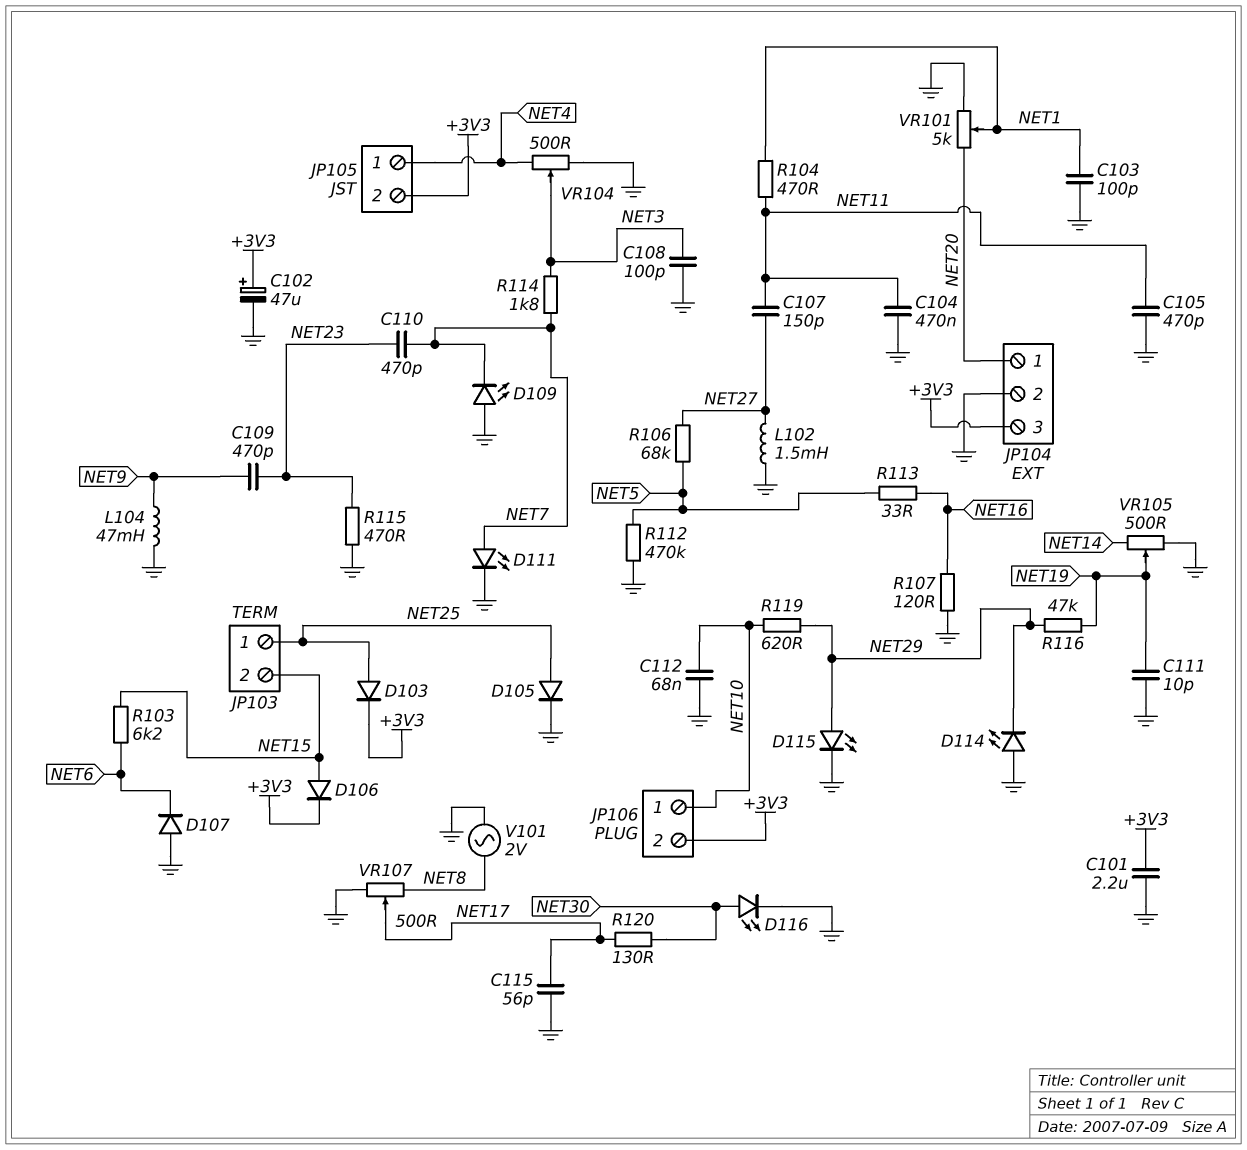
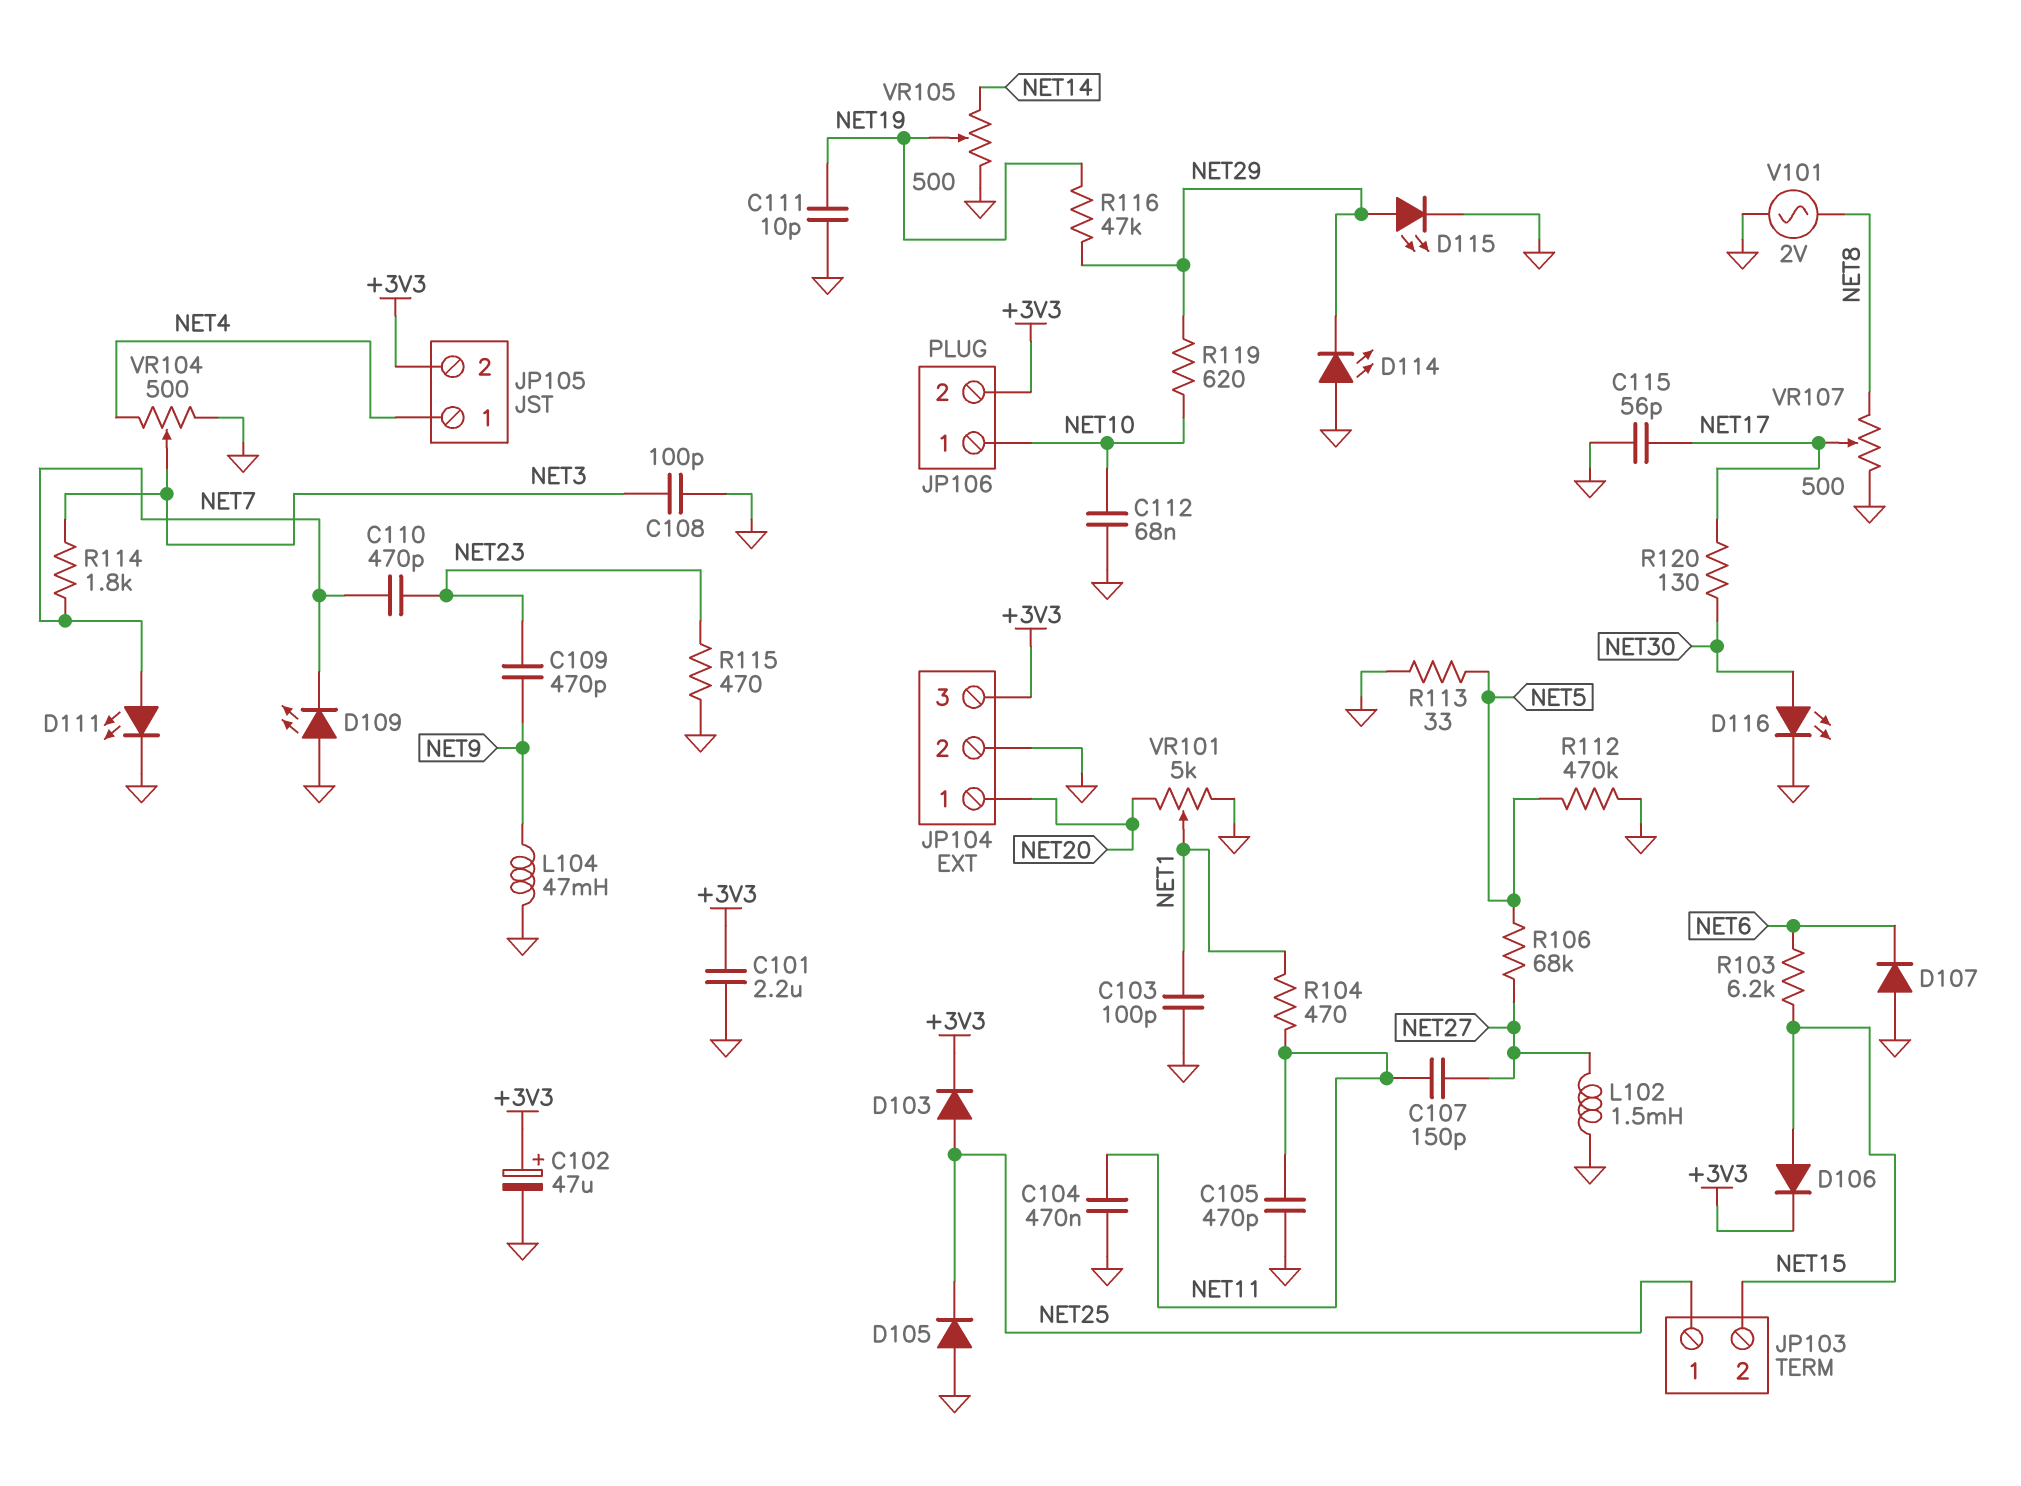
D105: diode (A NET25, K GND) -> diode (A GND, K NET25)
R107: 120 (GND, NET16) -> none
R113: 33 (NET5, NET16) -> 33 (GND, NET5)

